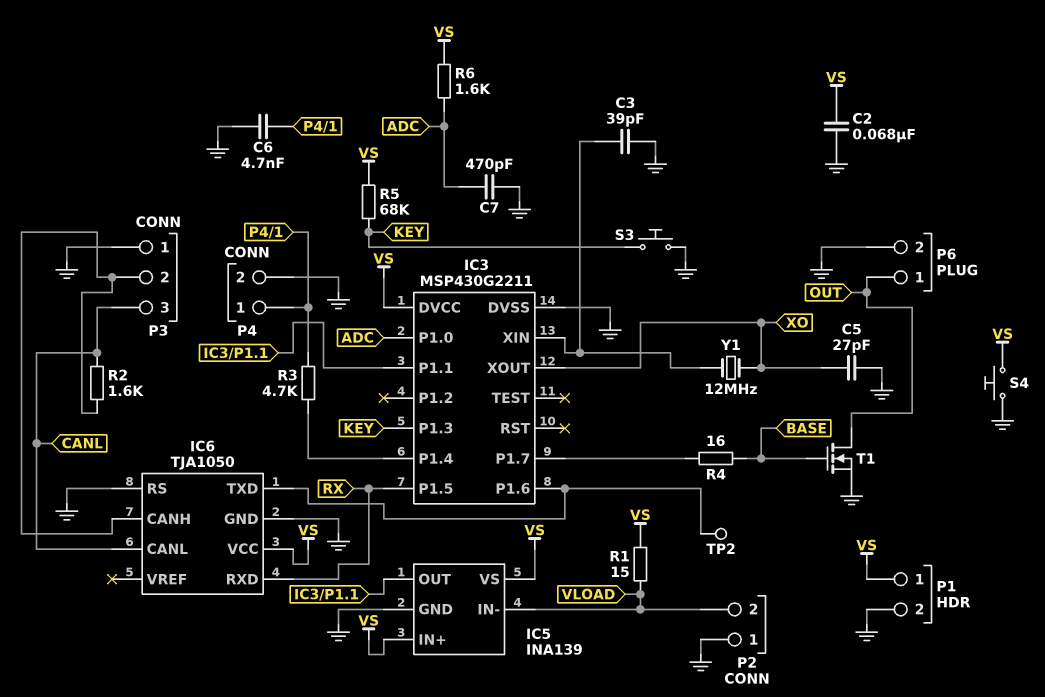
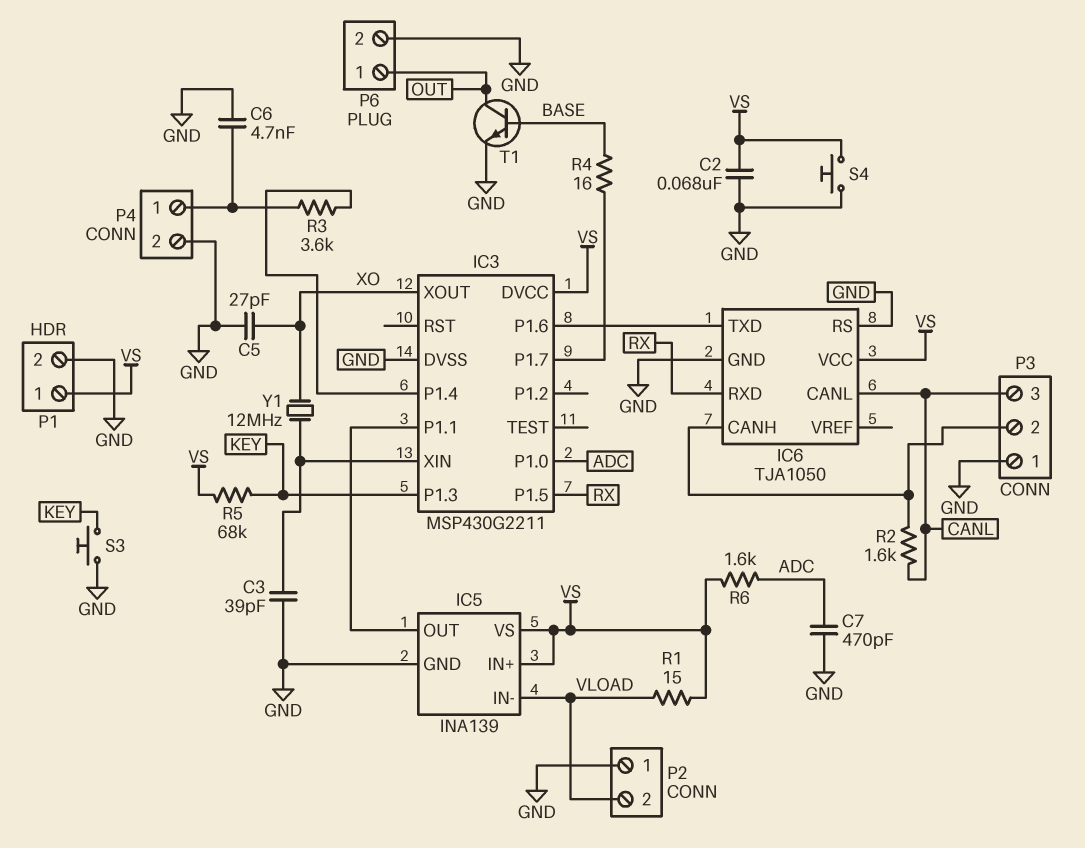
R3: 4.7k (IC3/P1.4, P4/1) -> 3.6k (IC3/P1.4, P4/1)
T1: NMOS (G BASE, D OUT, S GND) -> NPN (B BASE, C OUT, E GND)
TP2: test point (IC3/P1.6) -> none

